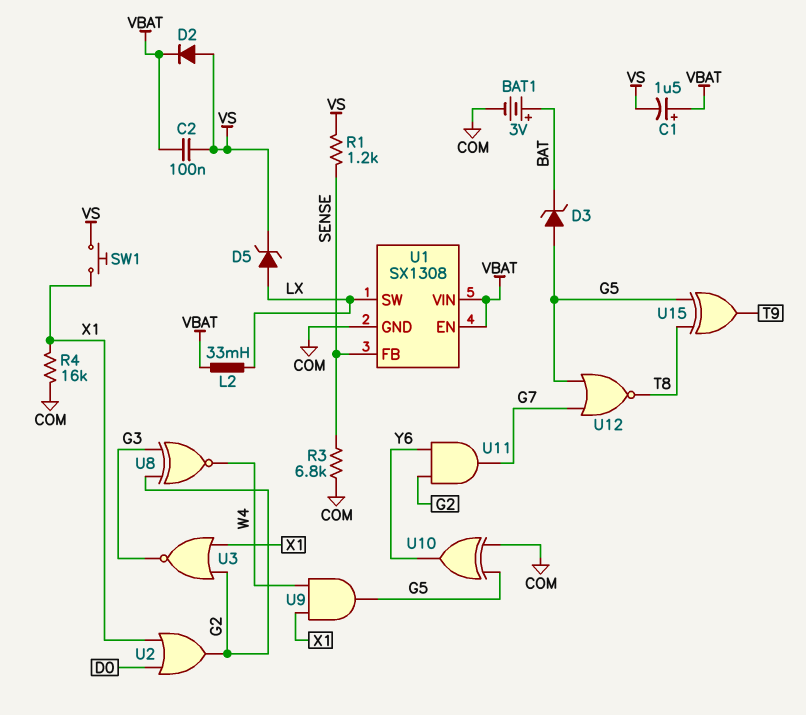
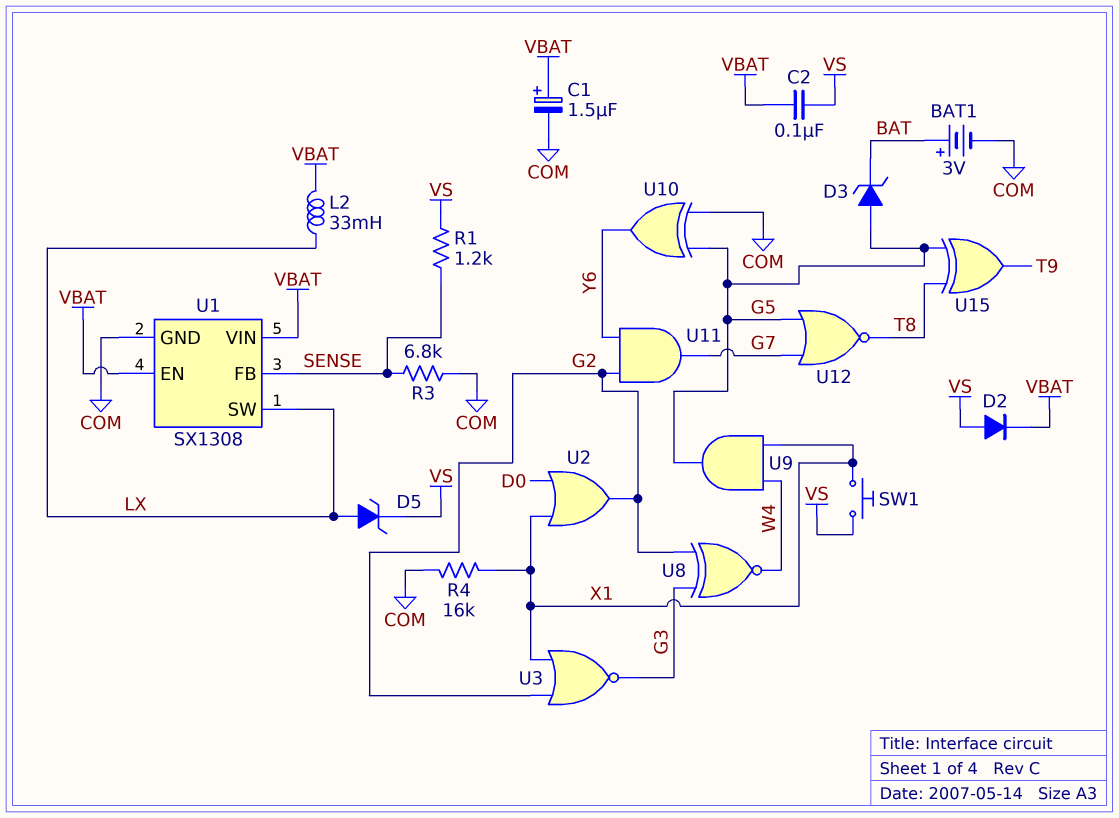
C1: 1.5uF (plus VBAT, minus VS) -> 1.5uF (plus VBAT, minus COM)

